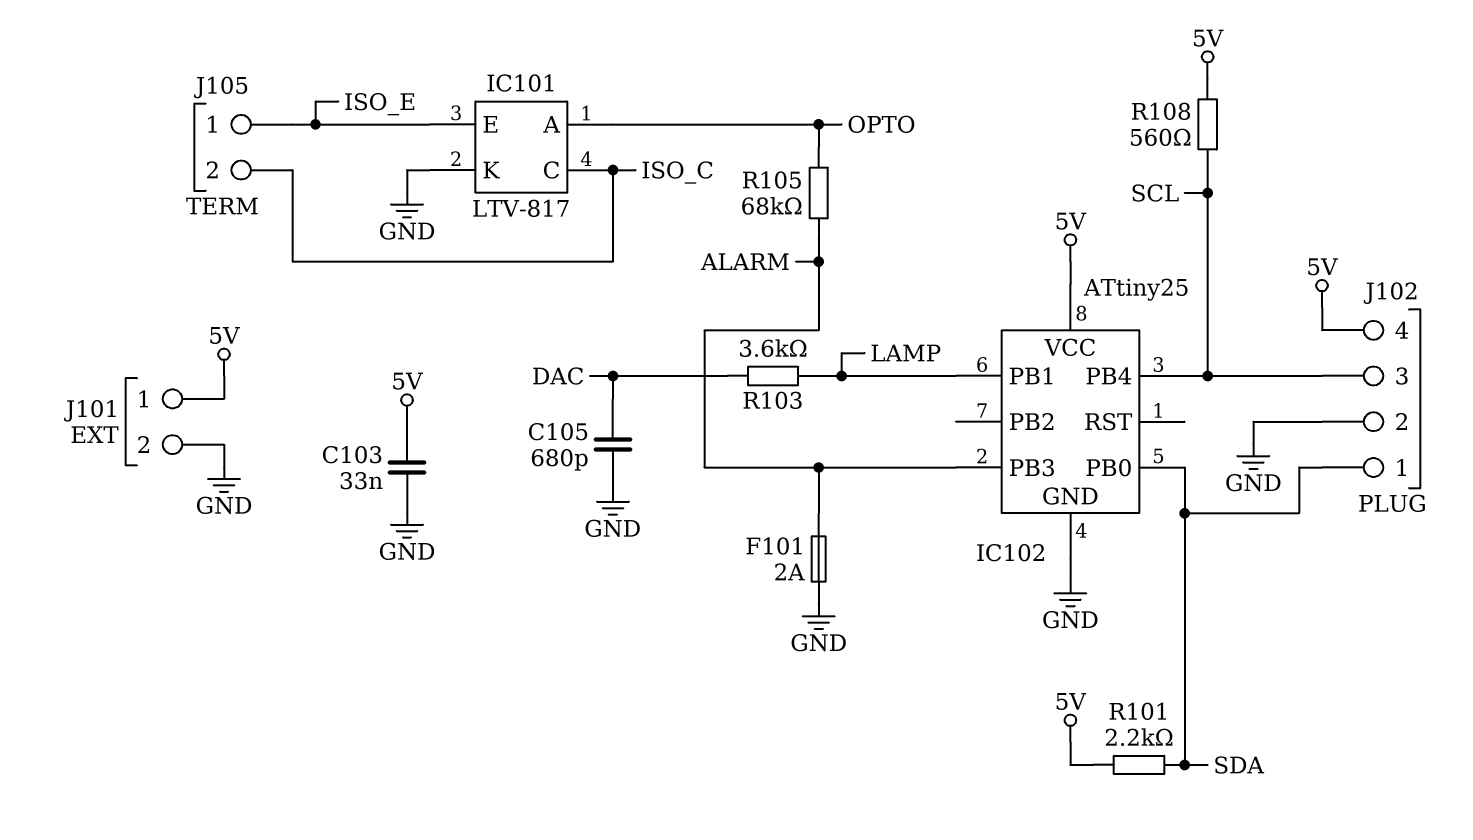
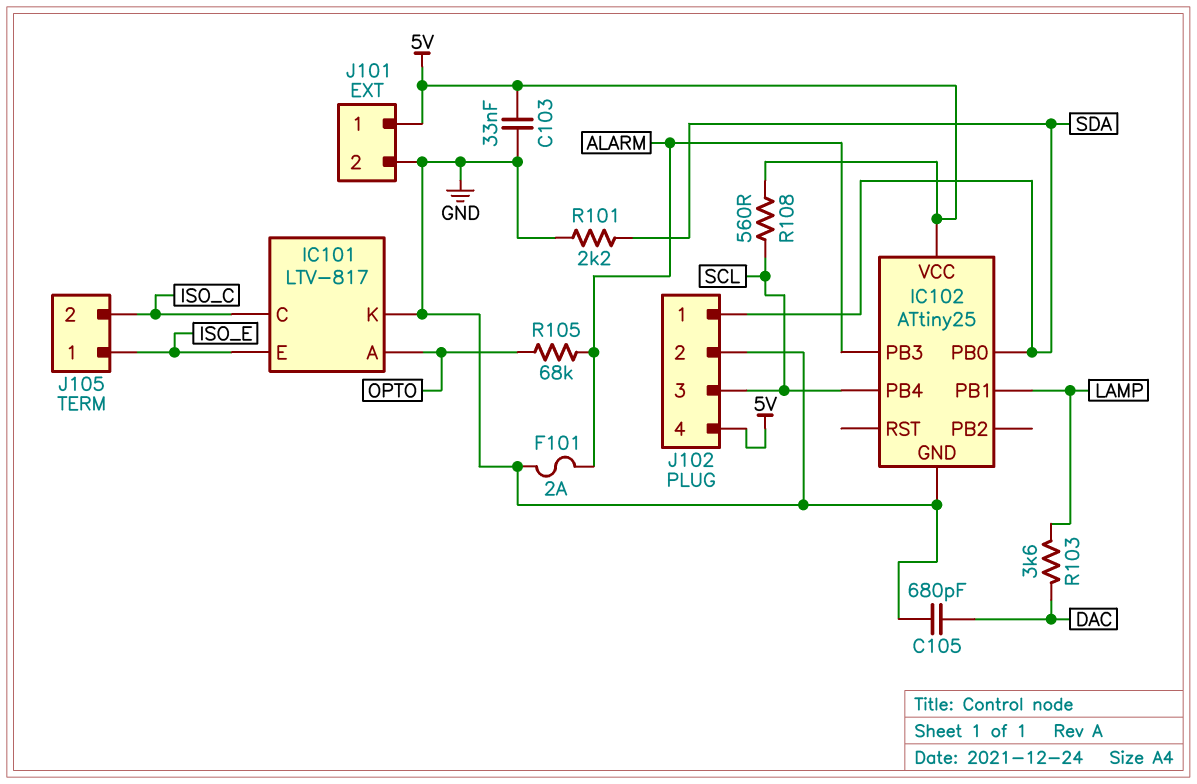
R101: 2.2k (5V, SDA) -> 2.2k (GND, SDA)

